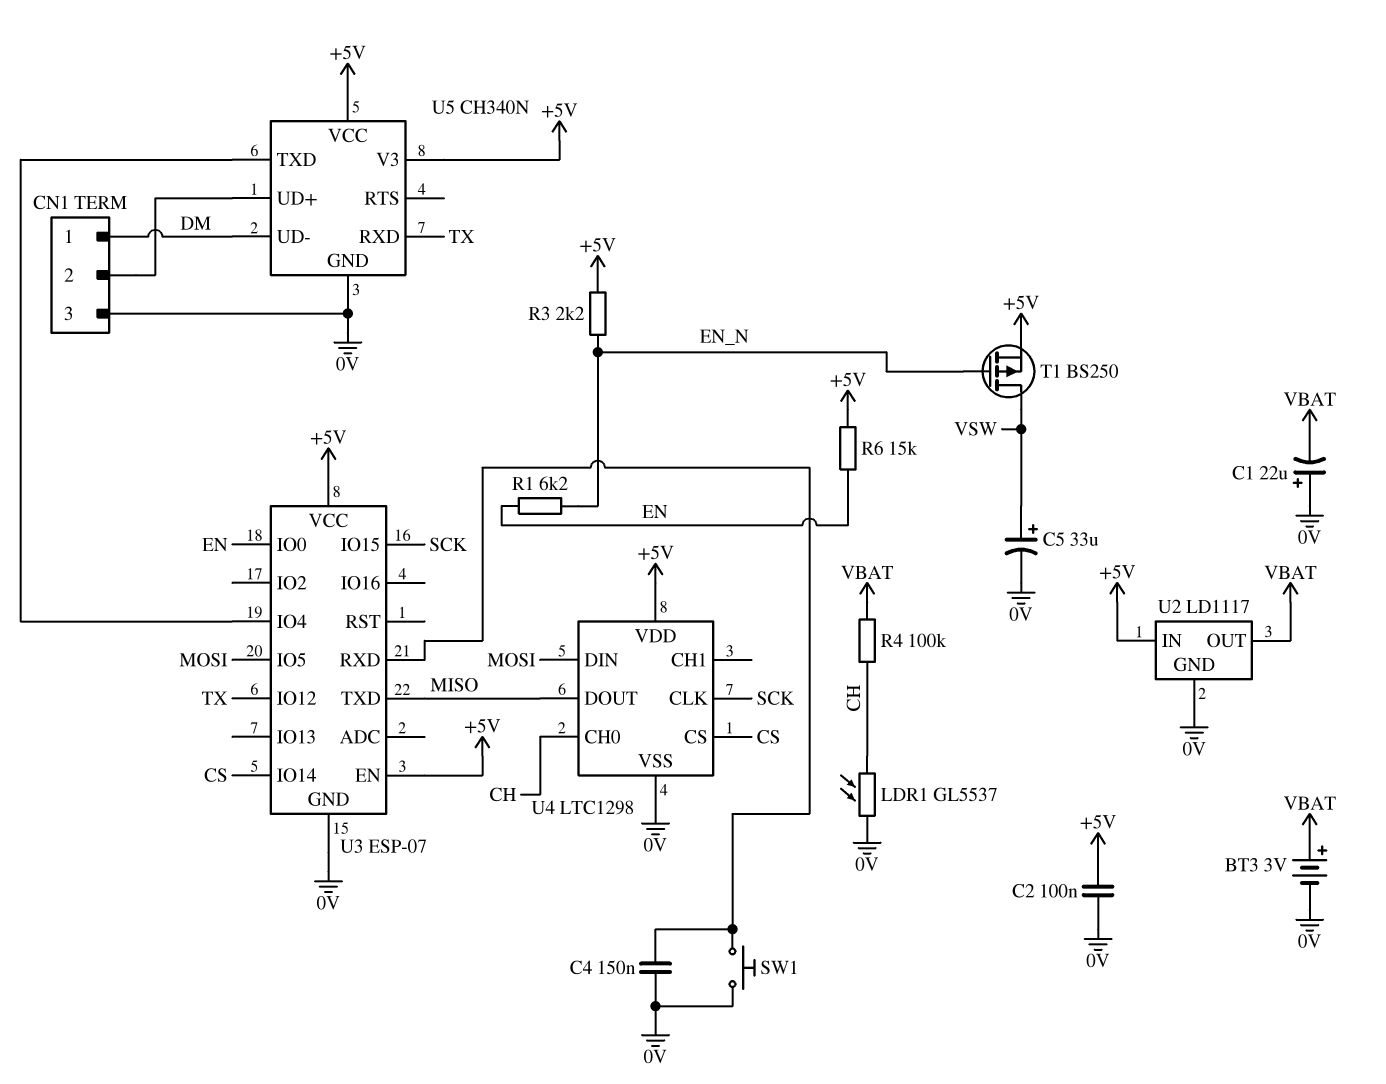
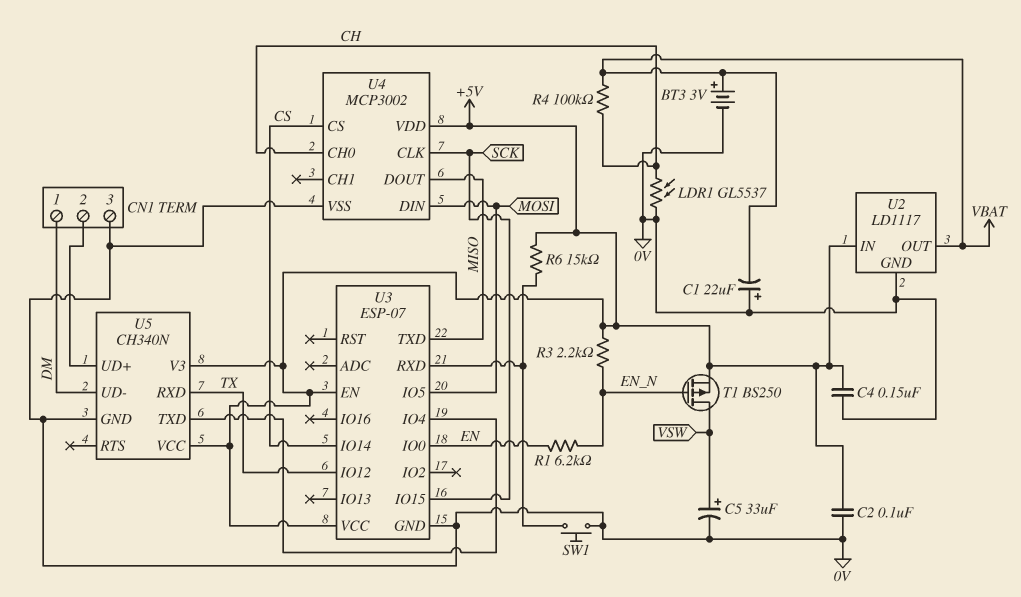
C4: 150nF (0V, U3/RXD) -> 150nF (+5V, 0V)
R6: 15k (+5V, EN) -> 15k (+5V, U3/RXD)
U4: LTC1298 -> MCP3002

